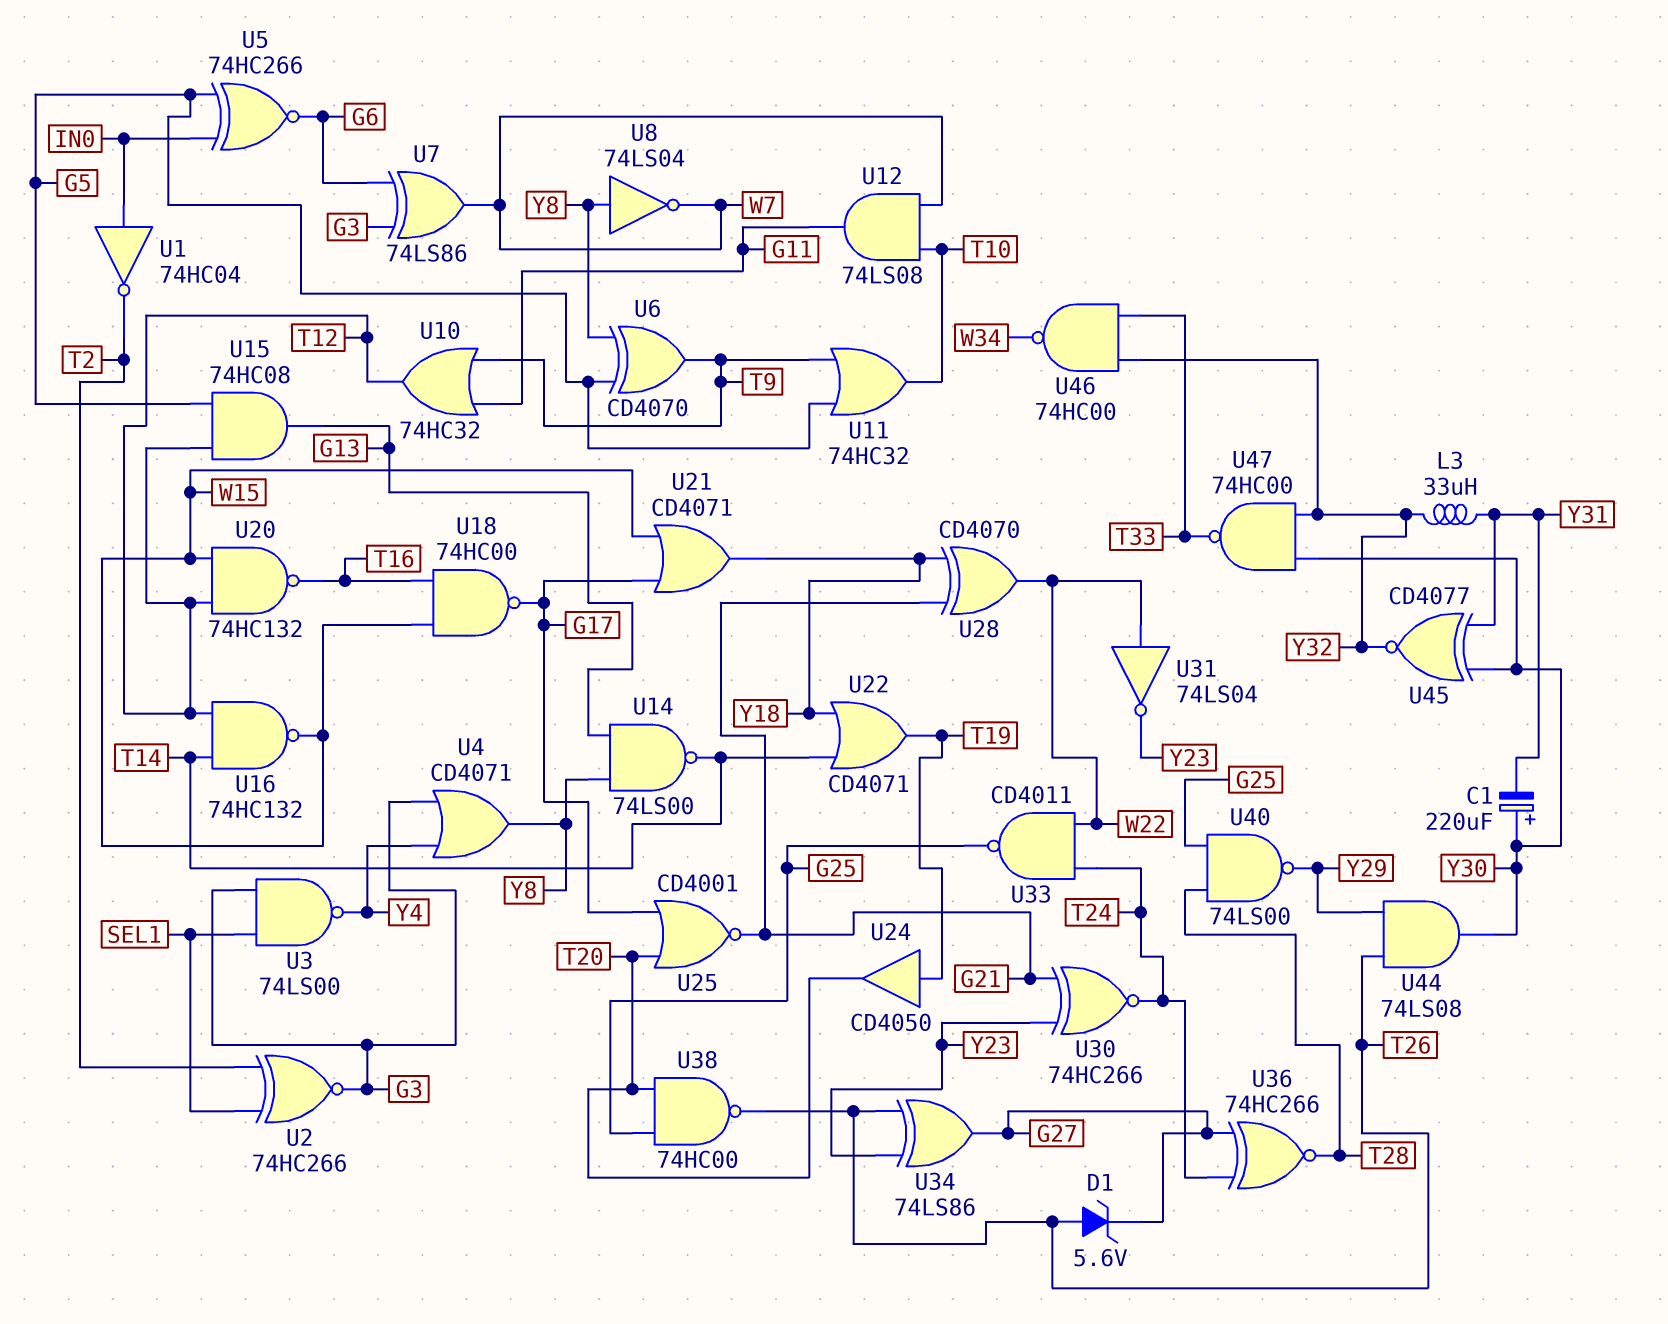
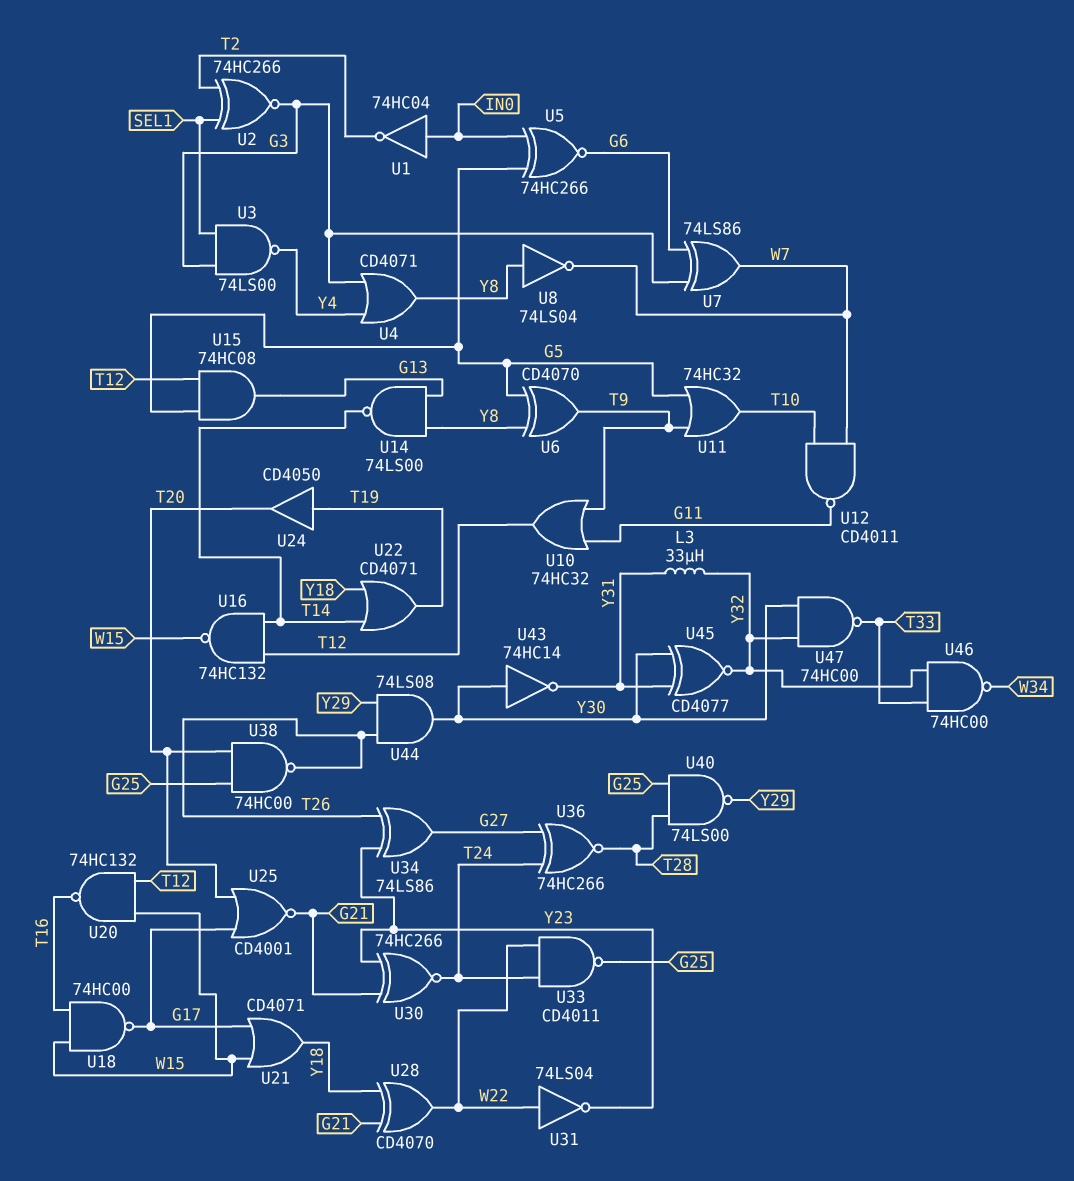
C1: 220uF (plus Y30, minus Y31) -> none
D1: zener 5.6V (A T26, K G27) -> none
U12: AND 74LS08 (in T10, in W7, out G11) -> NAND CD4011 (in T10, in W7, out G11)
U43: none -> NOT 74HC14 (in Y30, out Y31)

